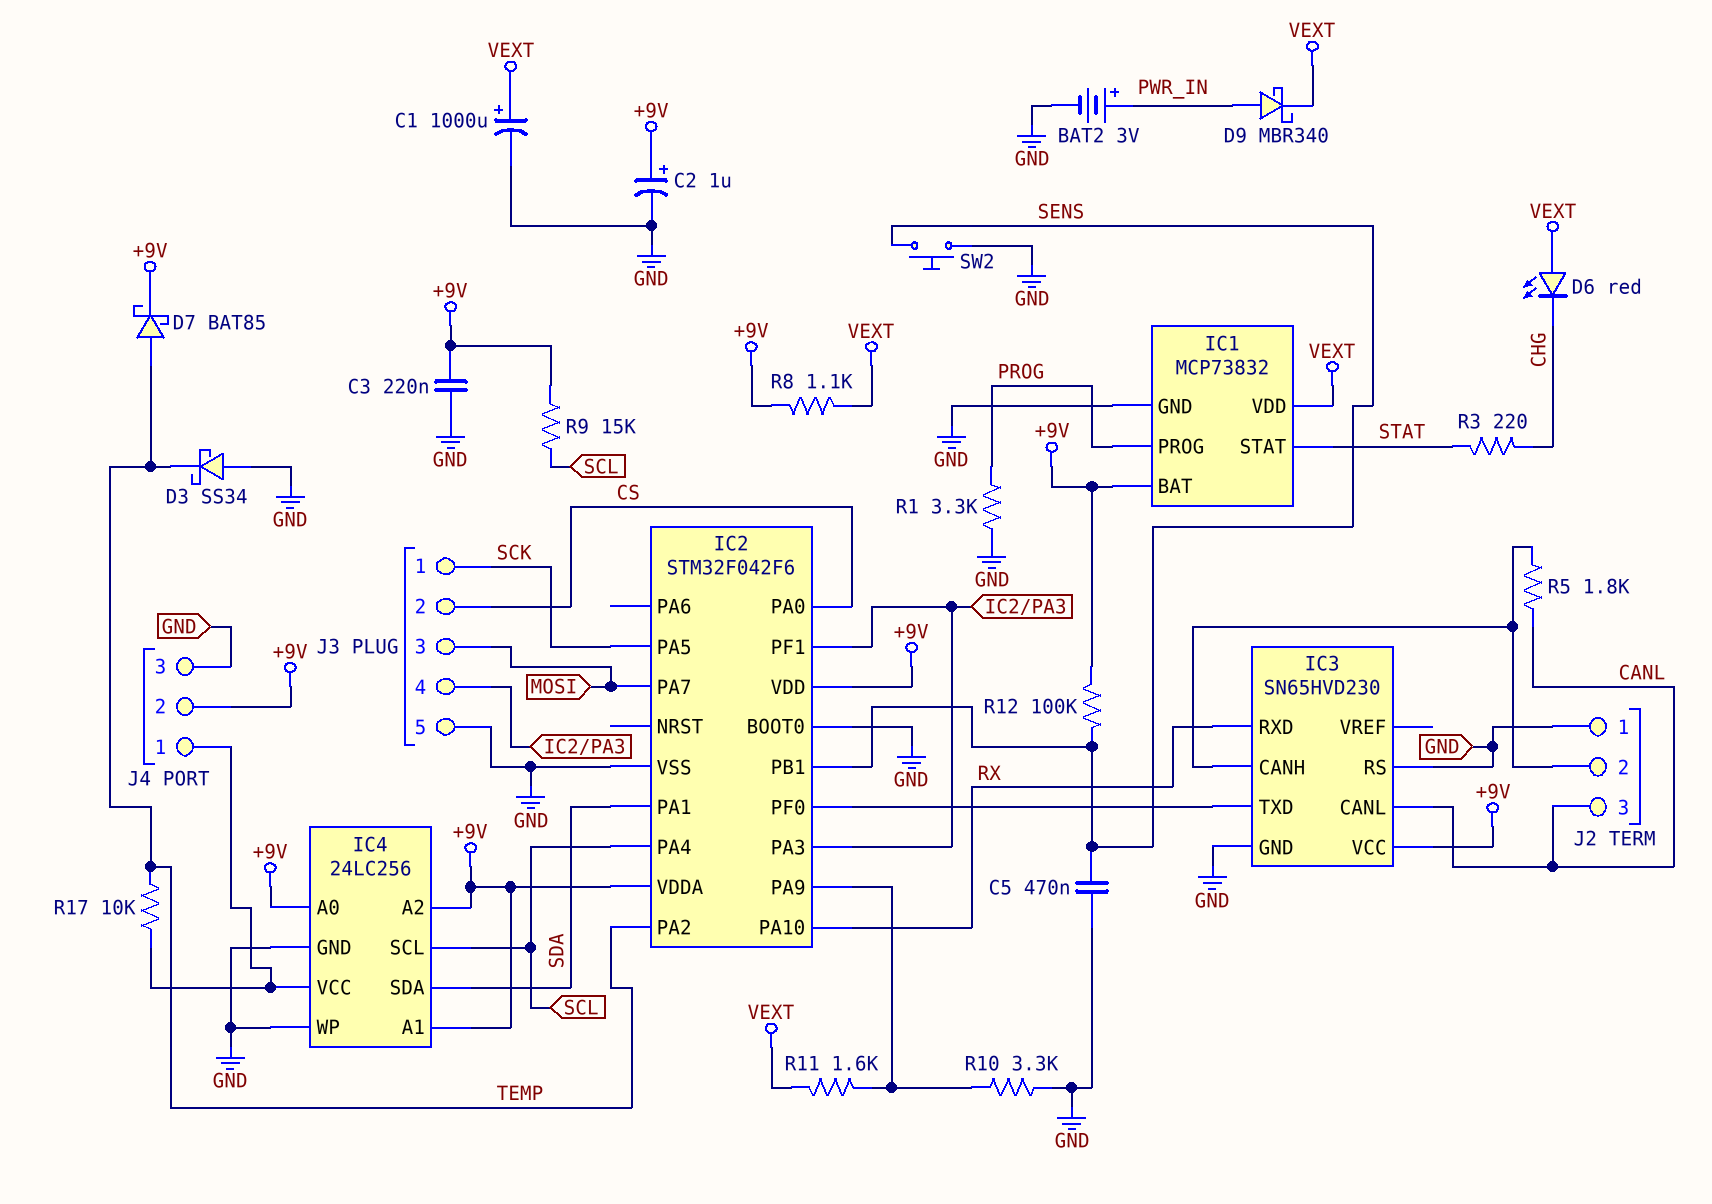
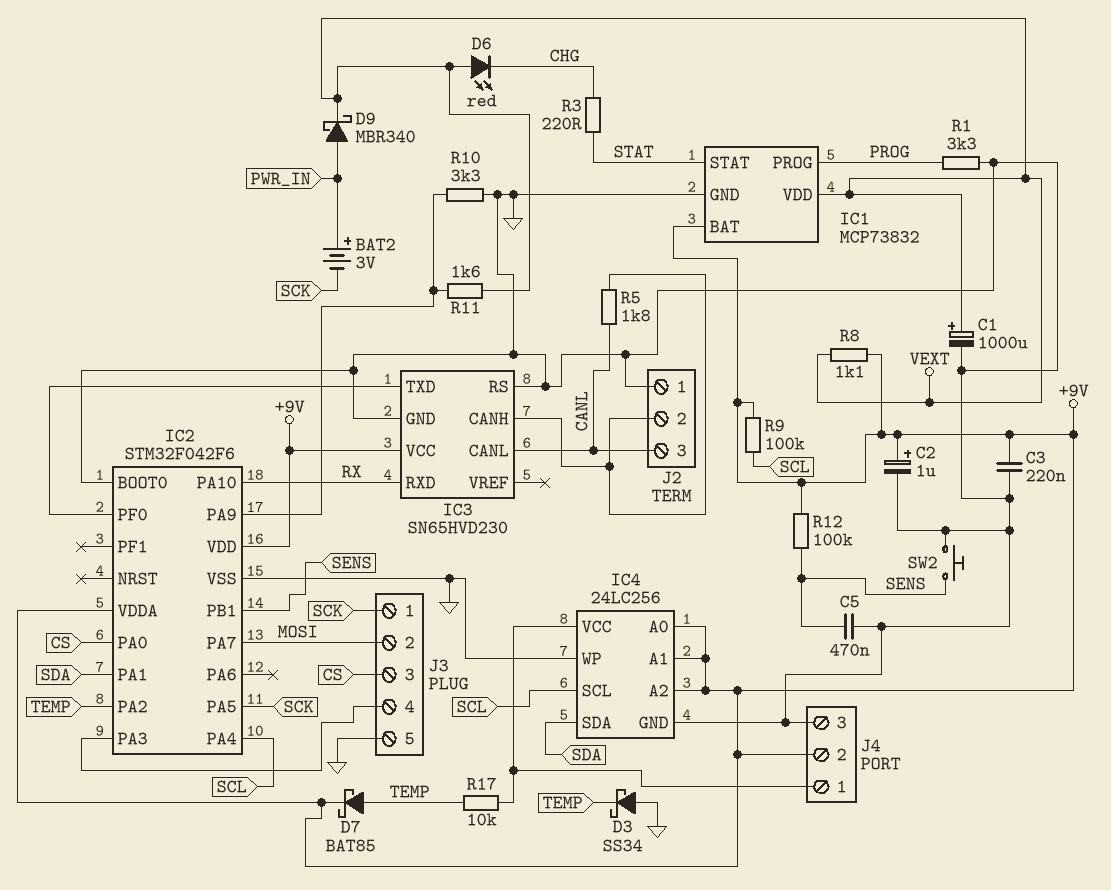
BAT2: 3V (plus PWR_IN, minus GND) -> 3V (plus PWR_IN, minus SCK)
IC2 pin PF1: IC2/PA3 -> none
J3 pin 2: CS -> MOSI
J3 pin 3: MOSI -> CS
R9: 15k (+9V, SCL) -> 100k (+9V, SCL)

